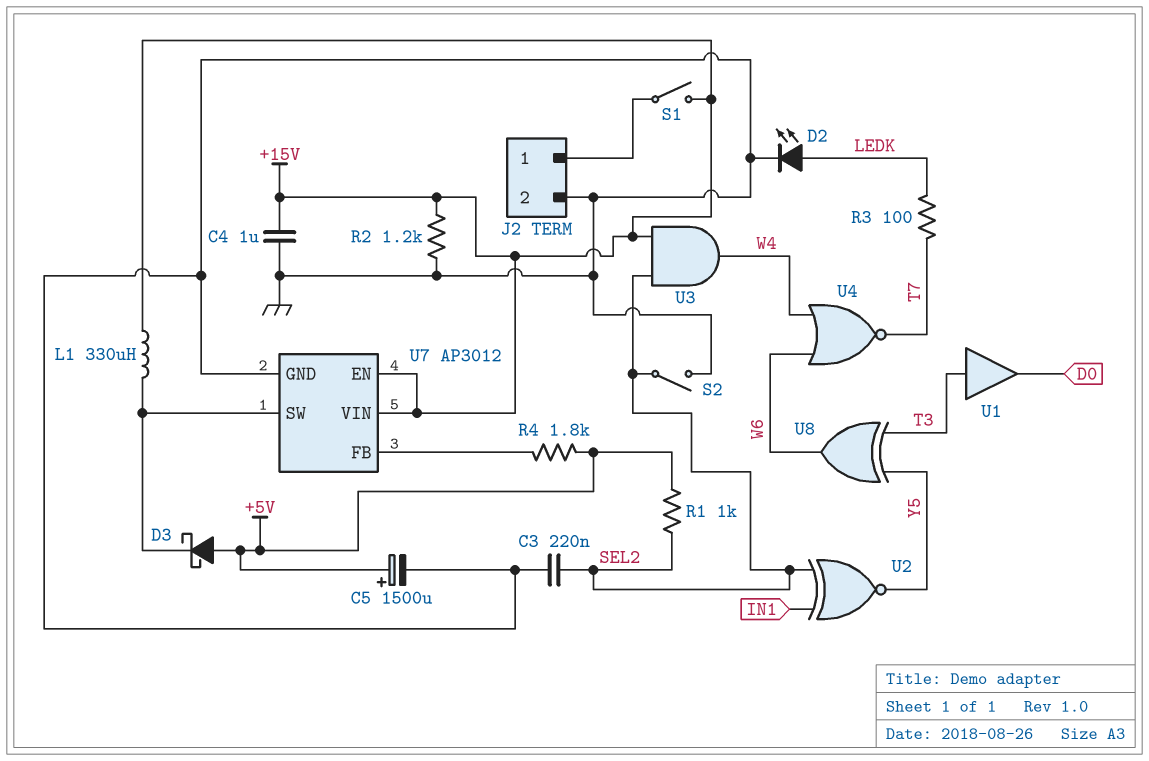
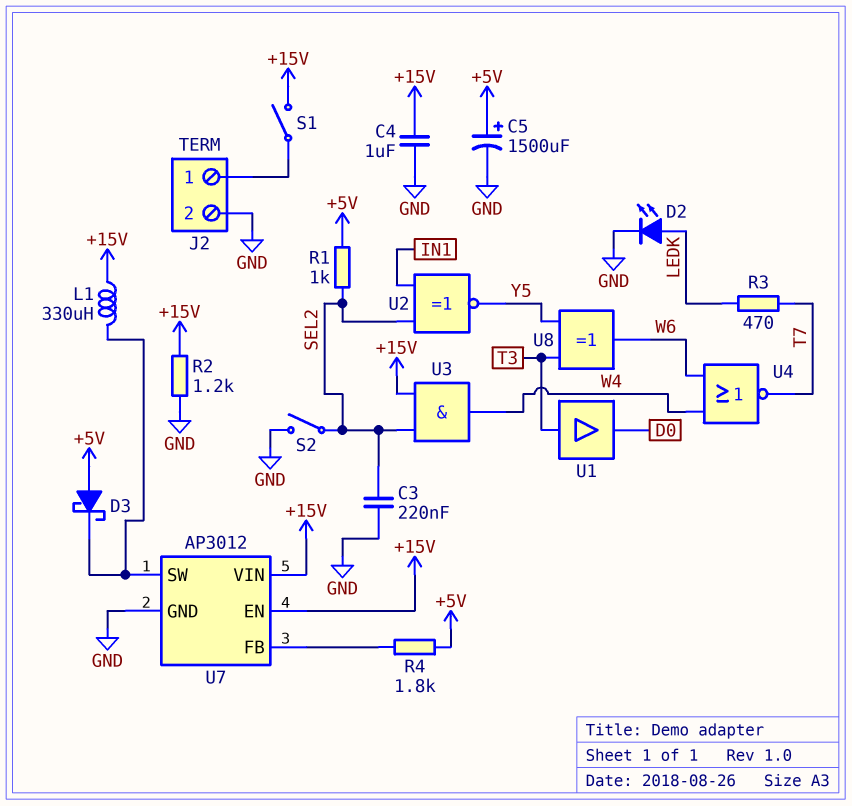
R3: 100 (LEDK, T7) -> 470 (LEDK, T7)

